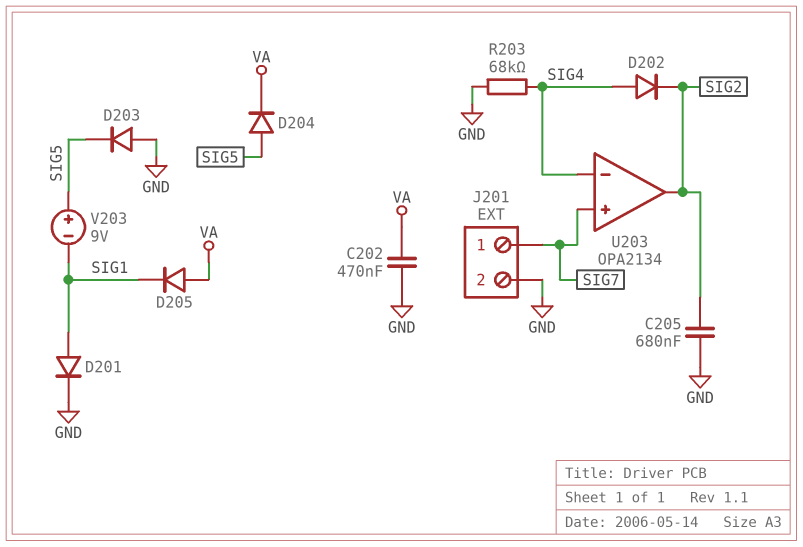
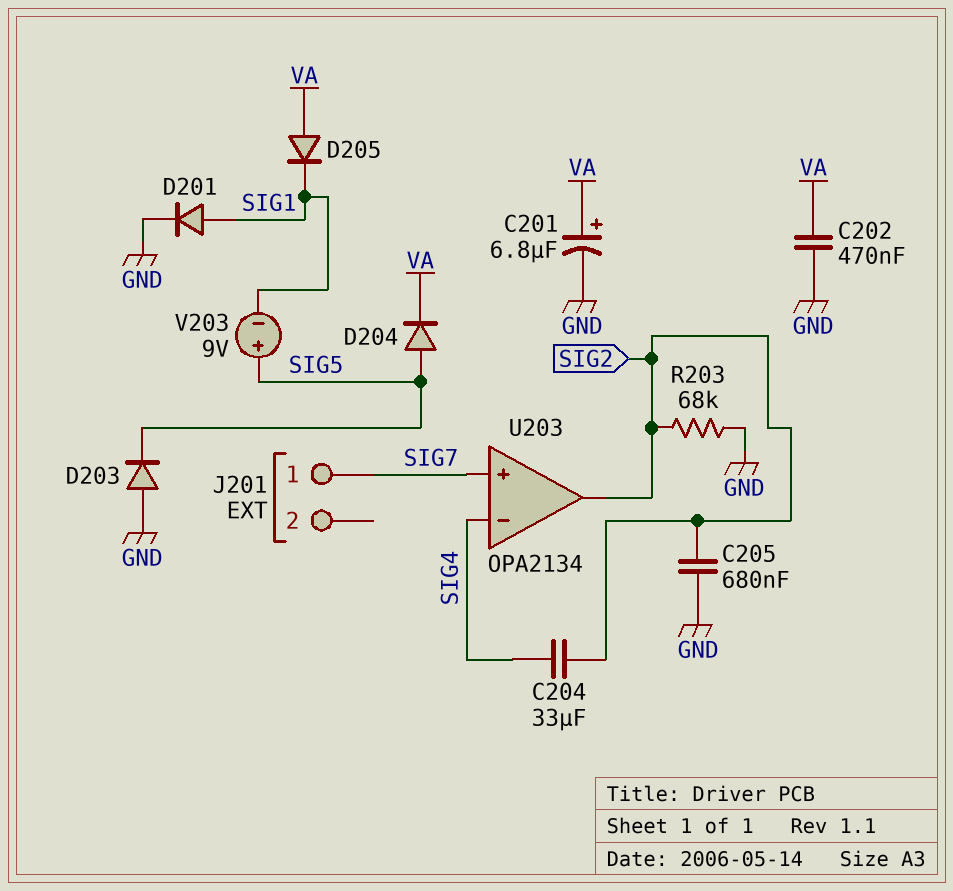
C201: none -> 6.8uF (plus VA, minus GND)
C204: none -> 33uF (SIG2, SIG4)
D202: diode (A SIG4, K SIG2) -> none
J201 pin 2: GND -> none
R203: 68k (GND, SIG4) -> 68k (GND, SIG2)

